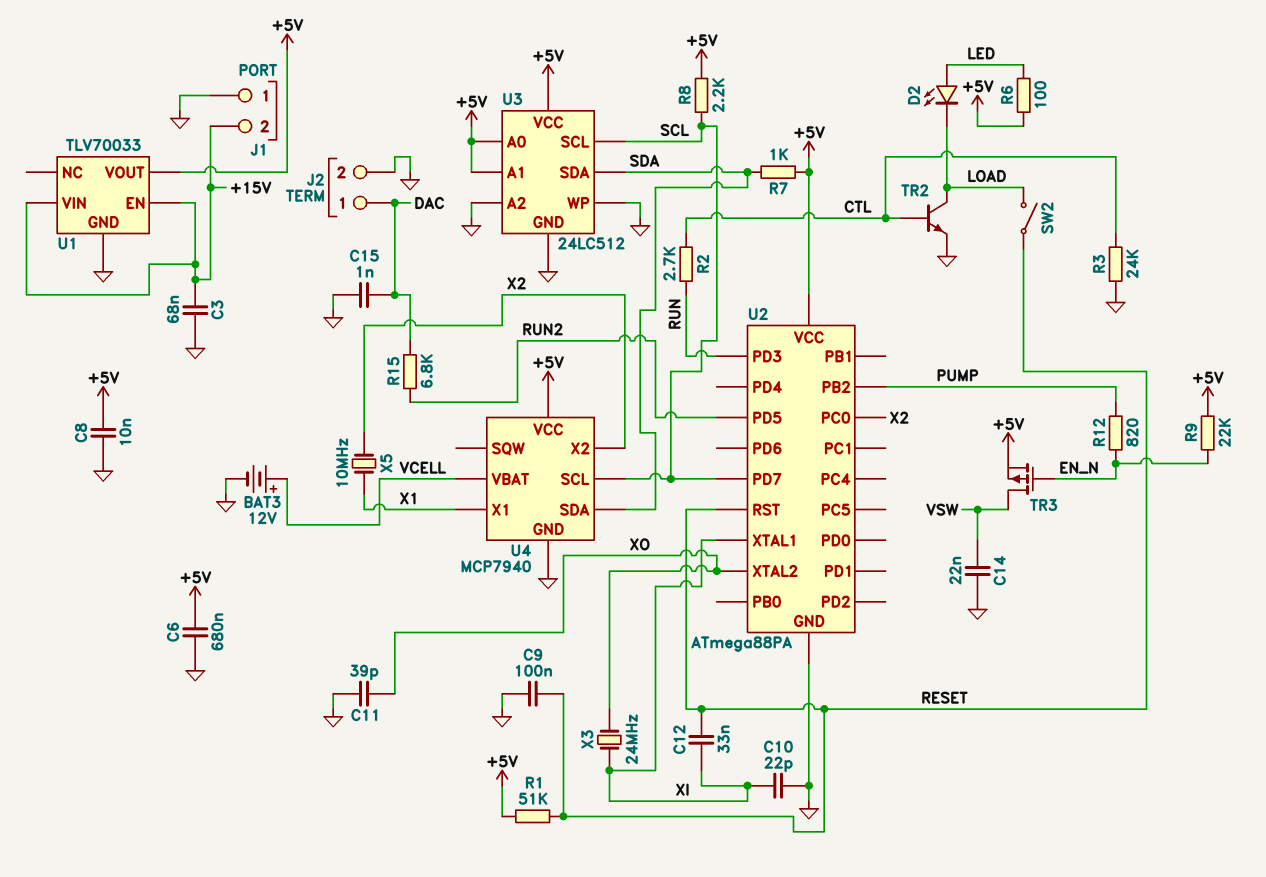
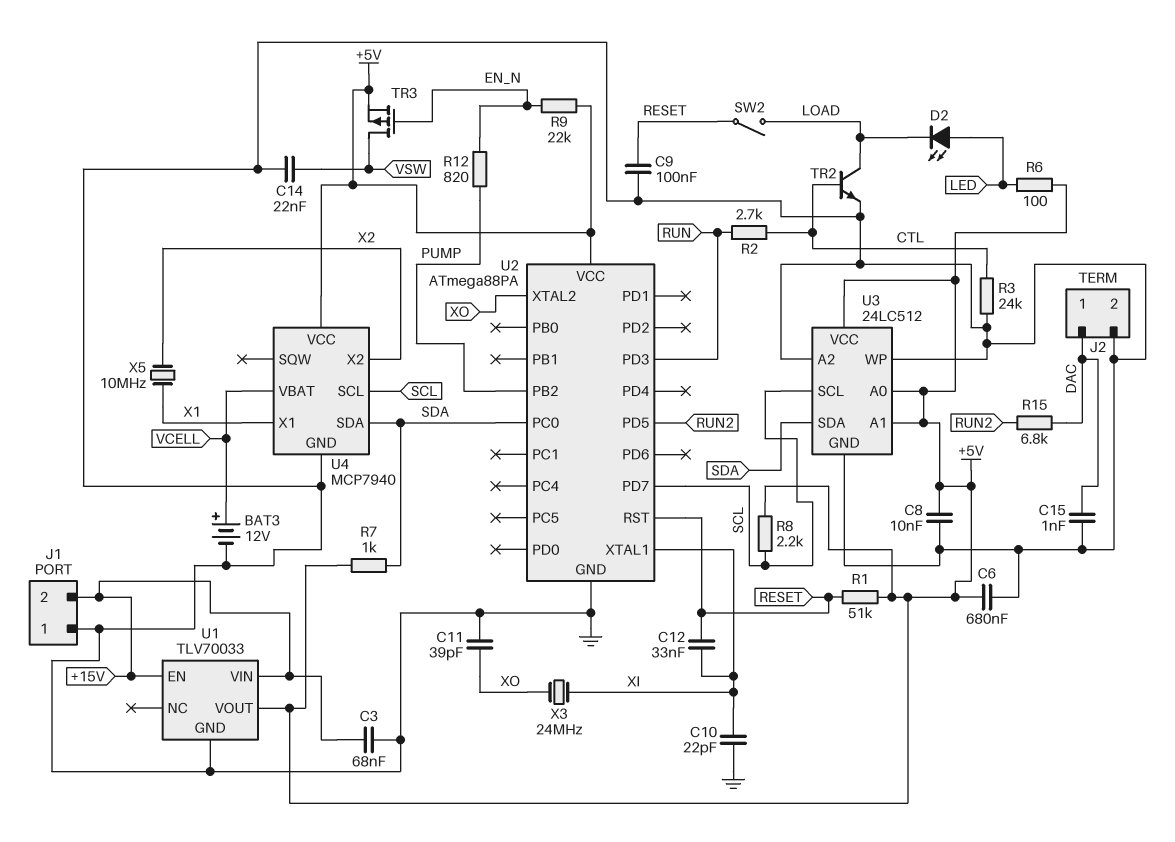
U2 pin PC0: X2 -> SDA

